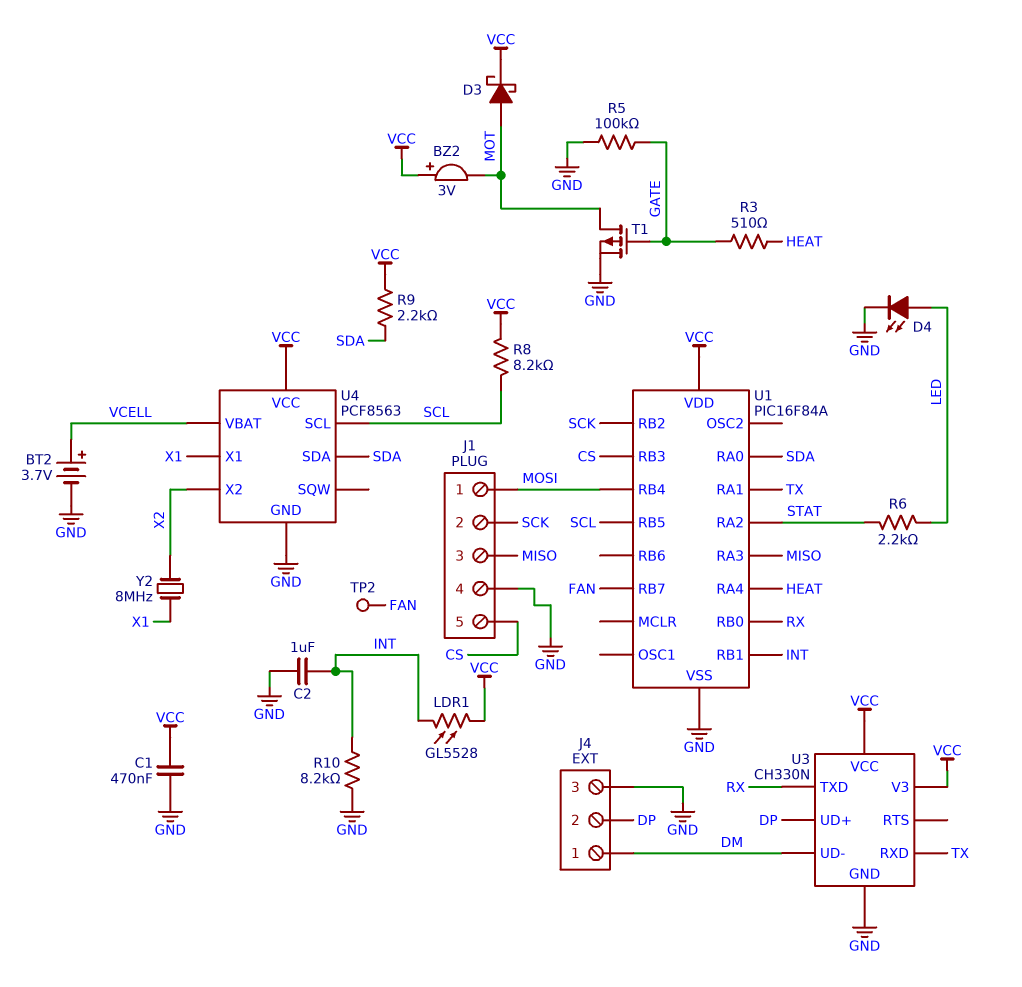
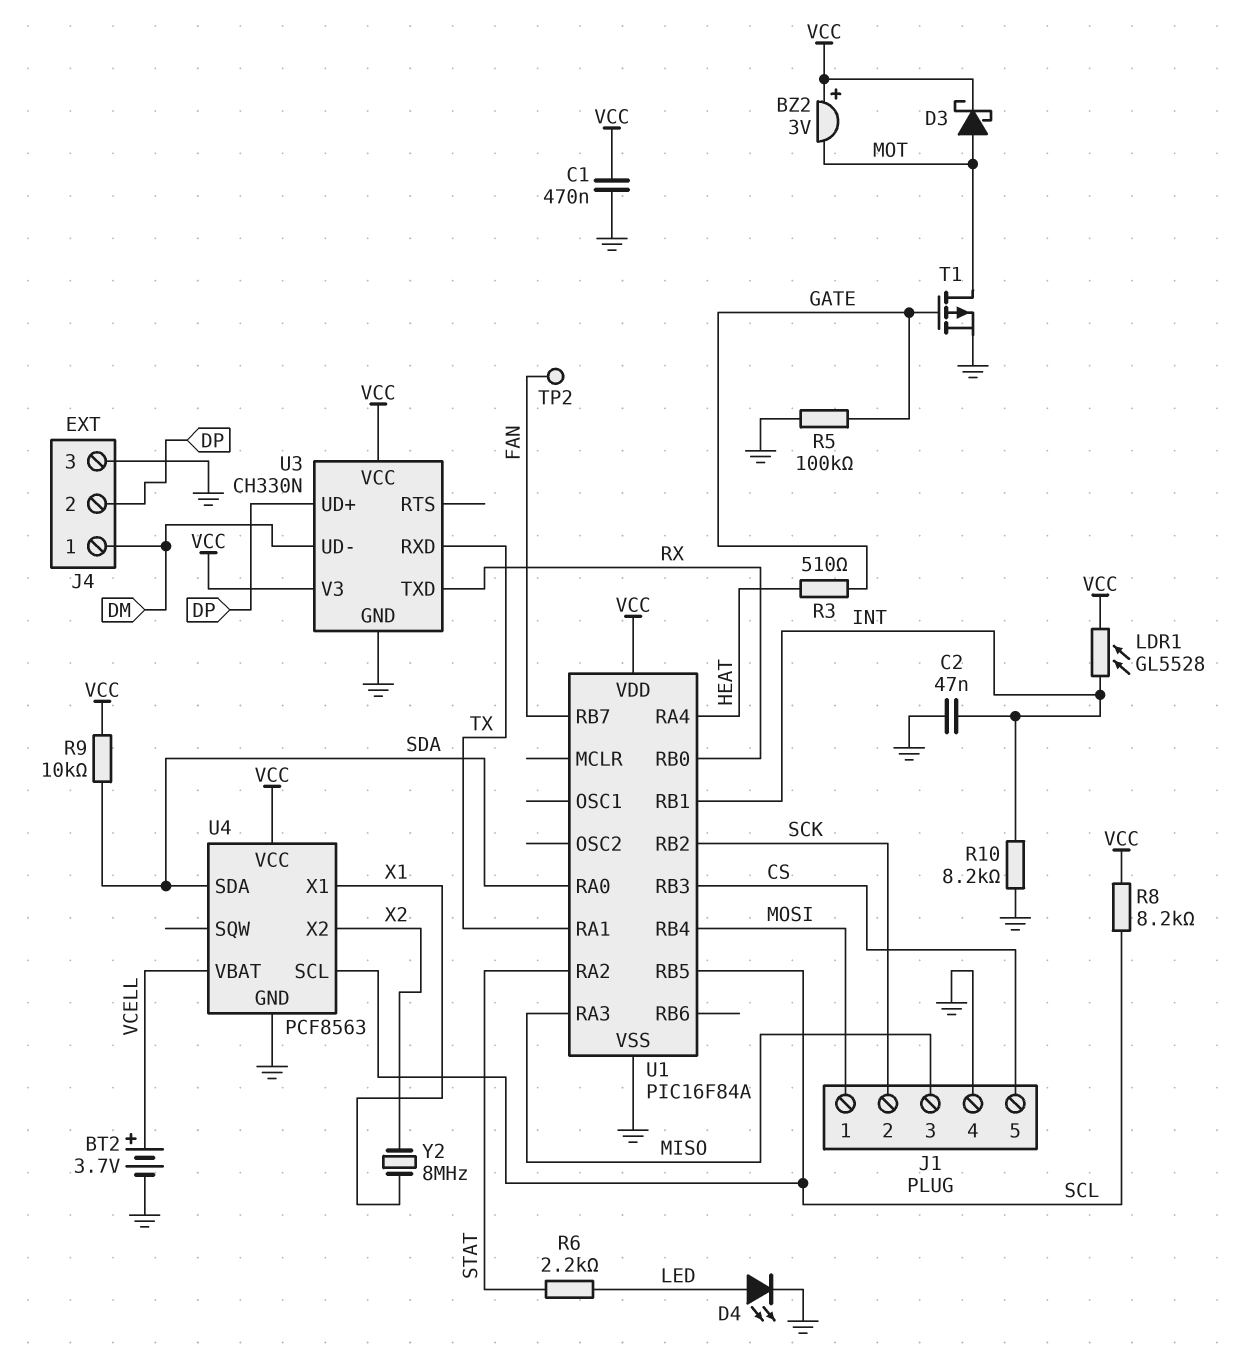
C2: 1uF (GND, INT) -> 47nF (GND, INT)
R9: 2.2k (SDA, VCC) -> 10k (SDA, VCC)

